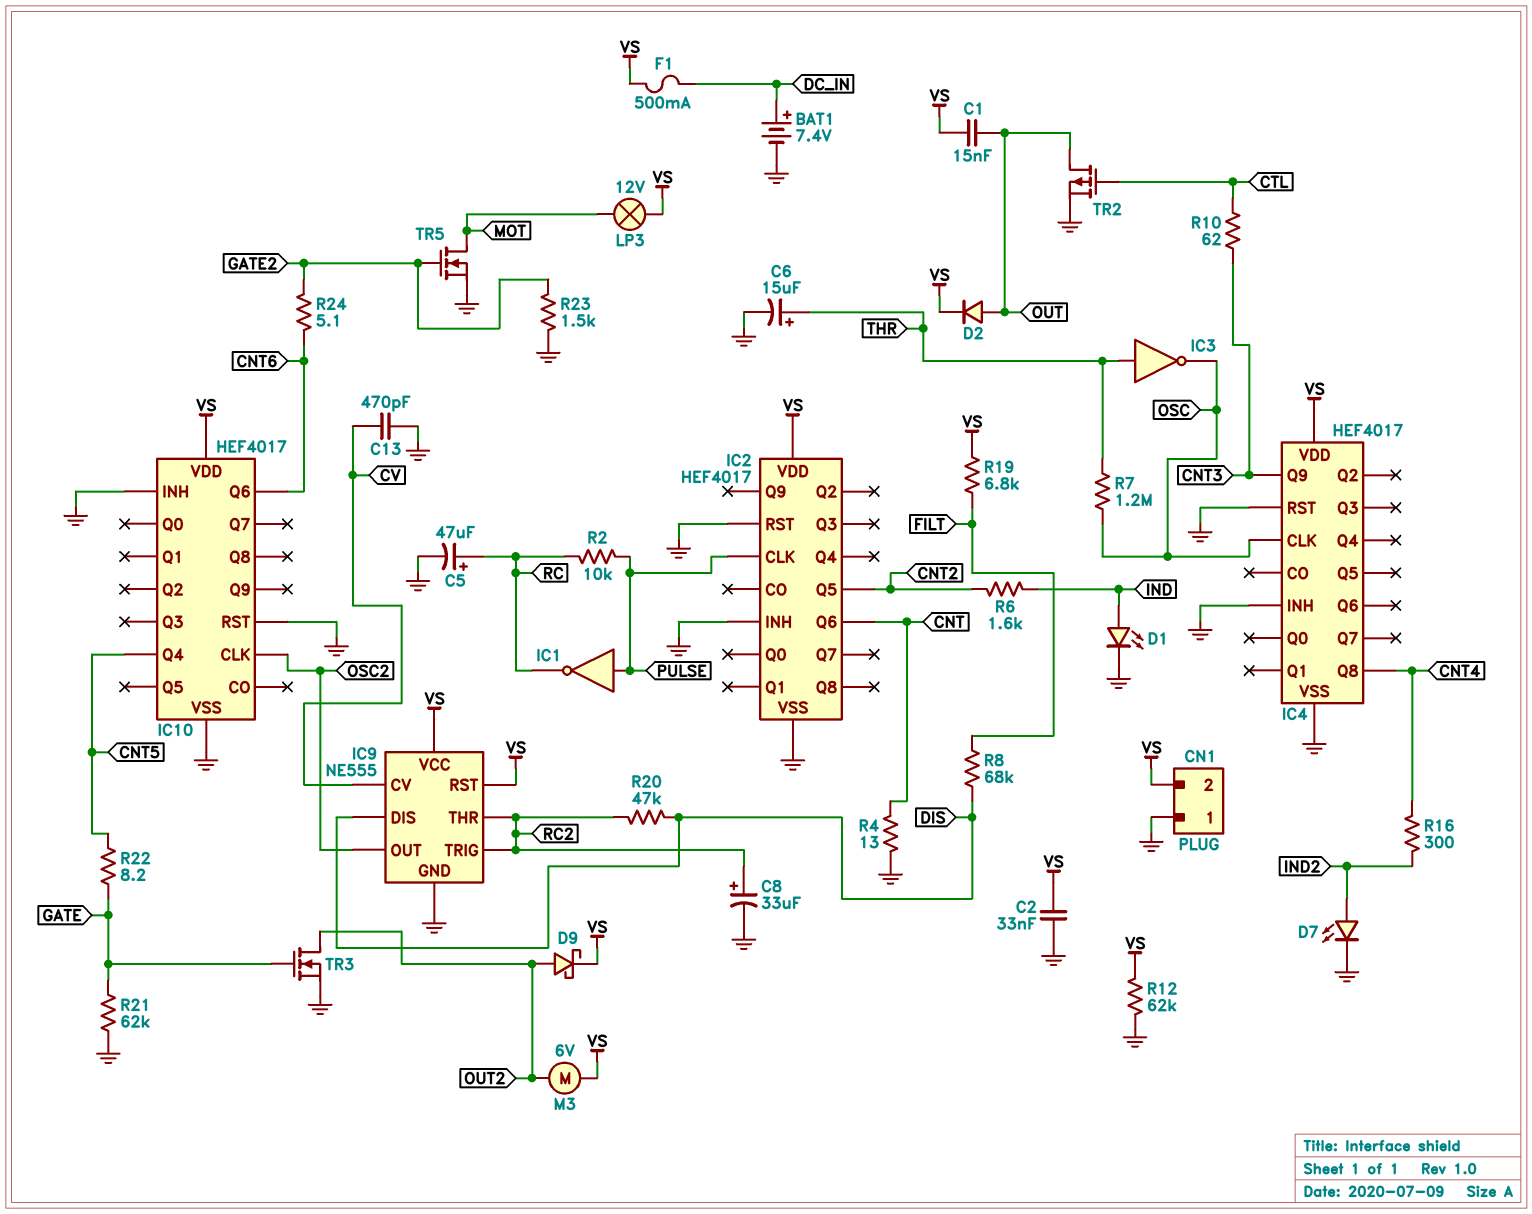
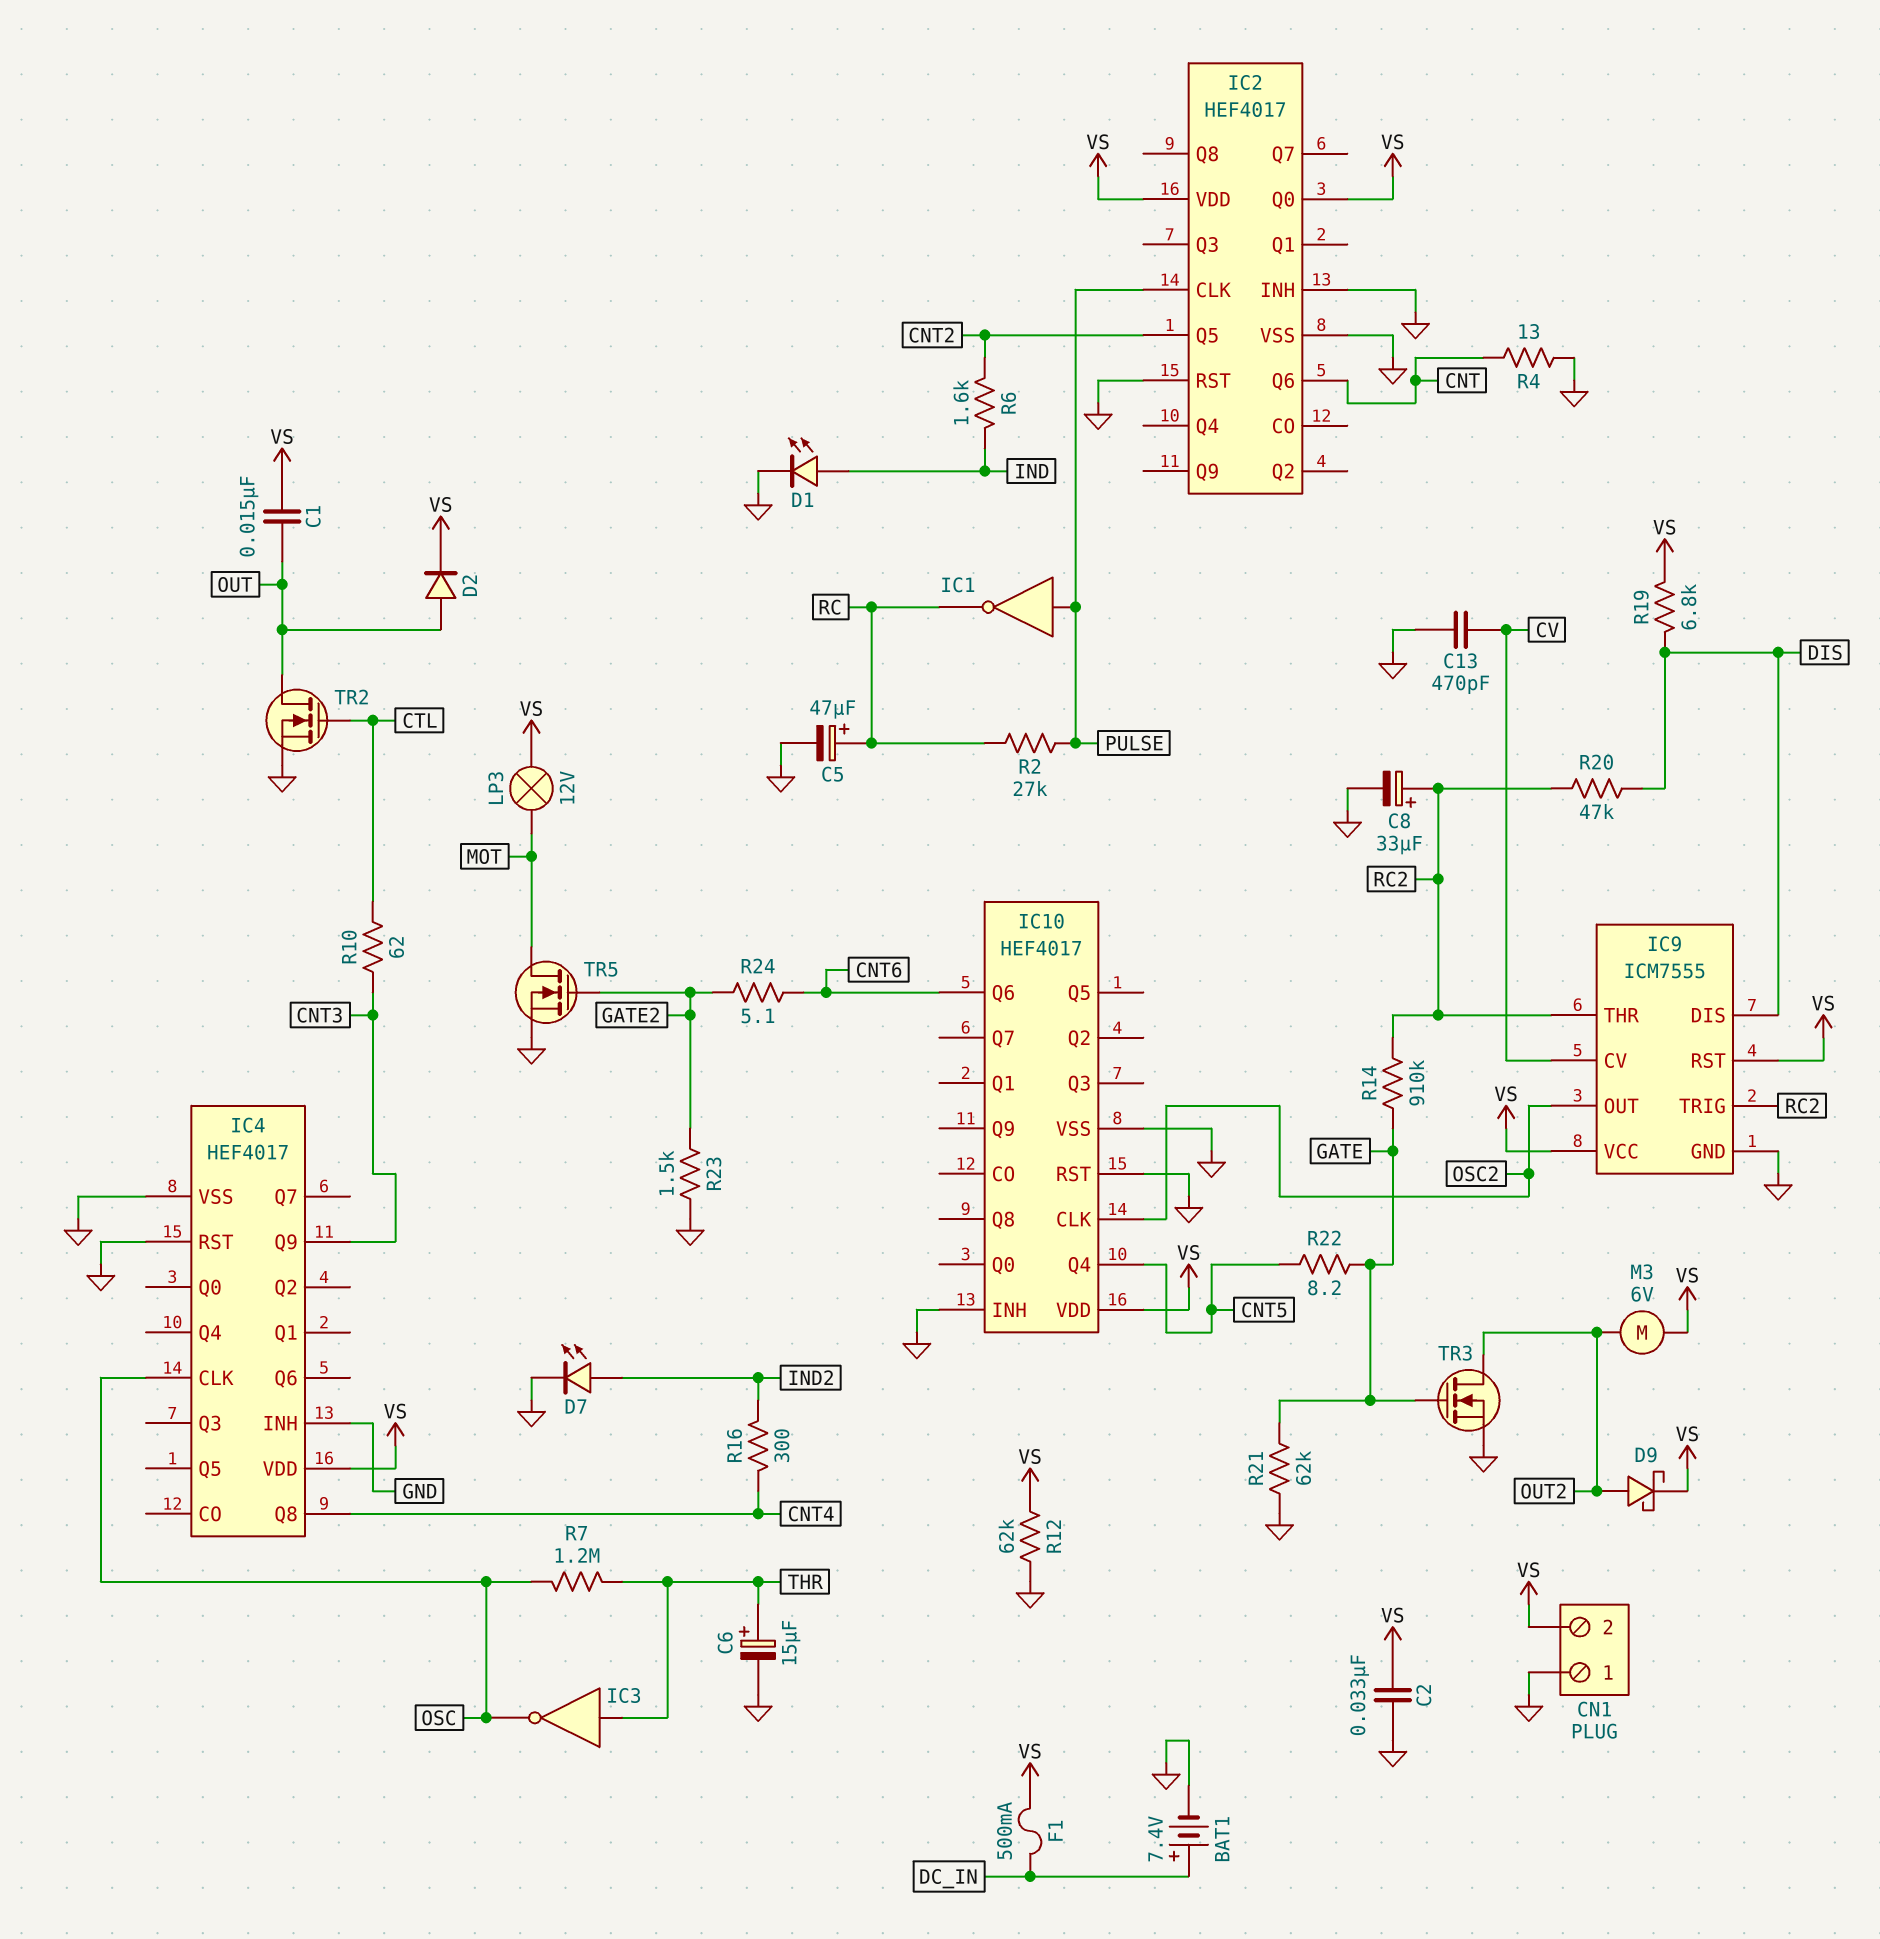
IC2 pin Q0: none -> VS
IC9: NE555 -> ICM7555
R2: 10k (PULSE, RC) -> 27k (PULSE, RC)
R8: 68k (DIS, FILT) -> none
R14: none -> 910k (GATE, RC2)
R19: 6.8k (FILT, VS) -> 6.8k (DIS, VS)
TR2: PMOS (G CTL, D OUT, S GND) -> NMOS (G CTL, D OUT, S GND)

